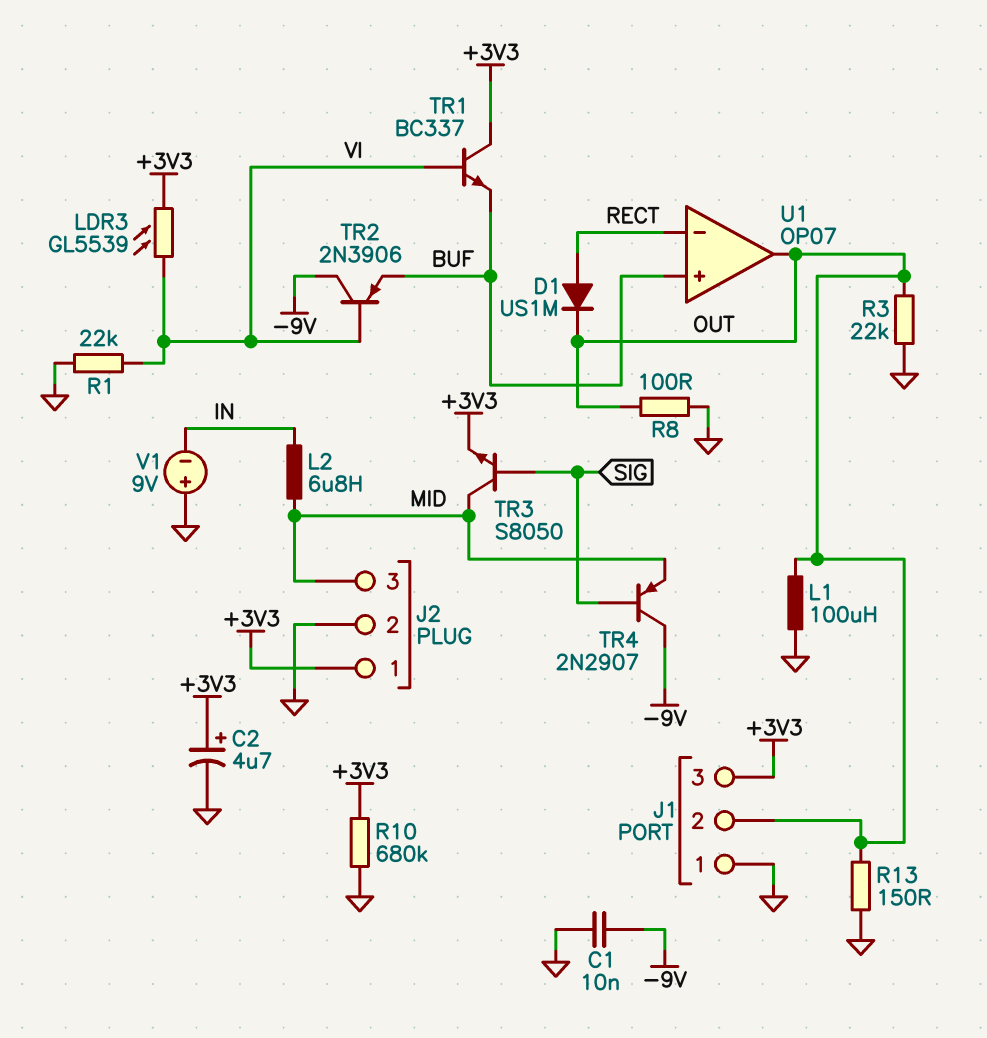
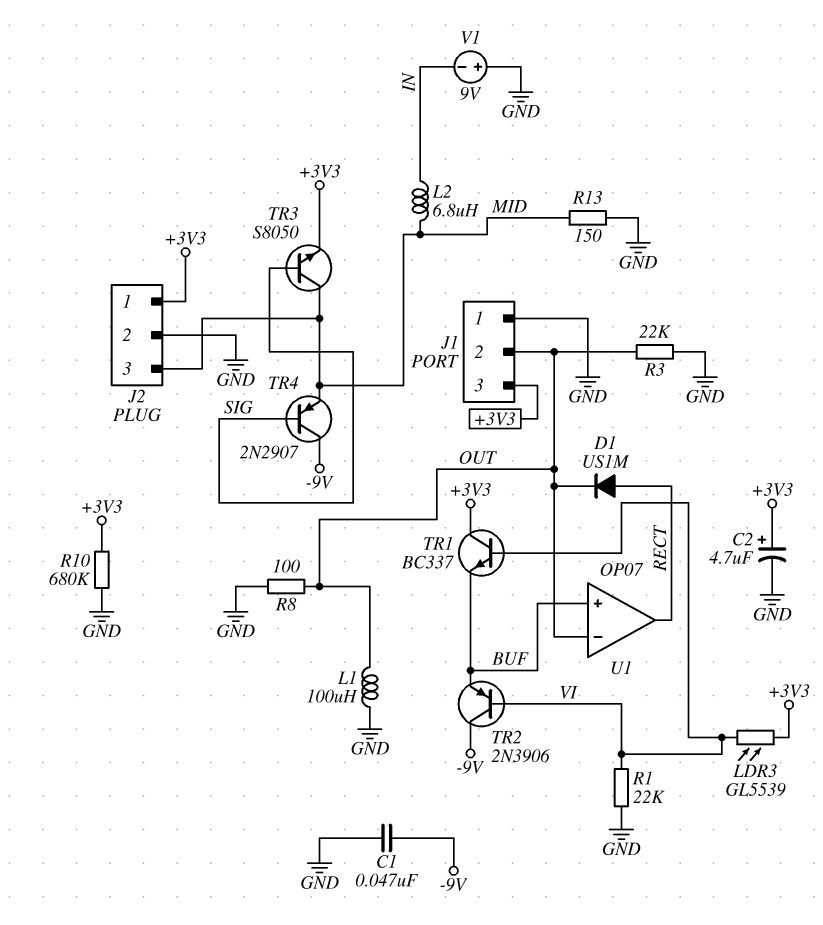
C1: 10nF (-9V, GND) -> 47nF (-9V, GND)
R13: 150 (GND, OUT) -> 150 (GND, MID)
U1 pin in-: RECT -> OUT
U1 pin out: OUT -> RECT

